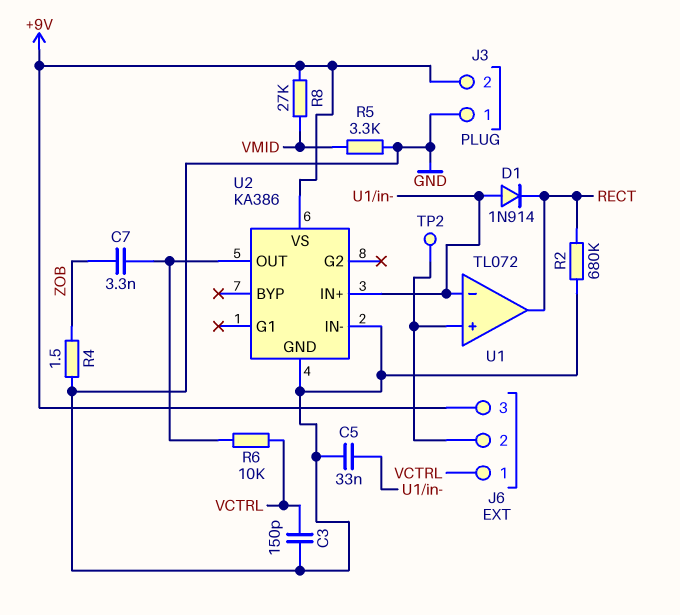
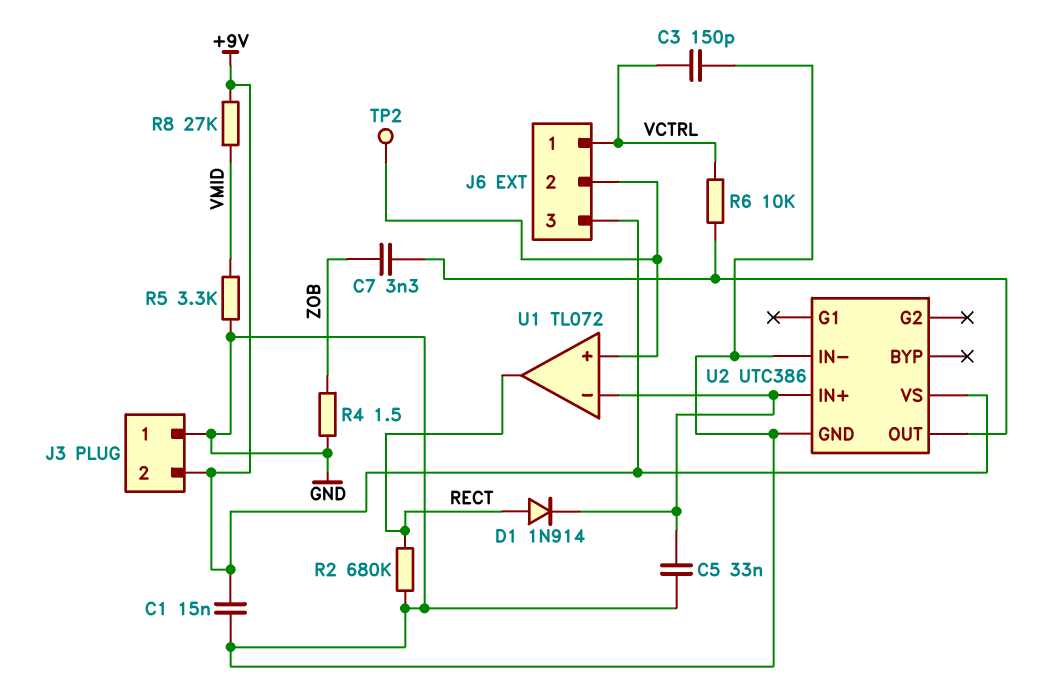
C1: none -> 15nF (+9V, GND)
D1: diode 1N914 (A U1/in-, K RECT) -> diode 1N914 (A RECT, K U1/in-)
U2: KA386 -> UTC386

